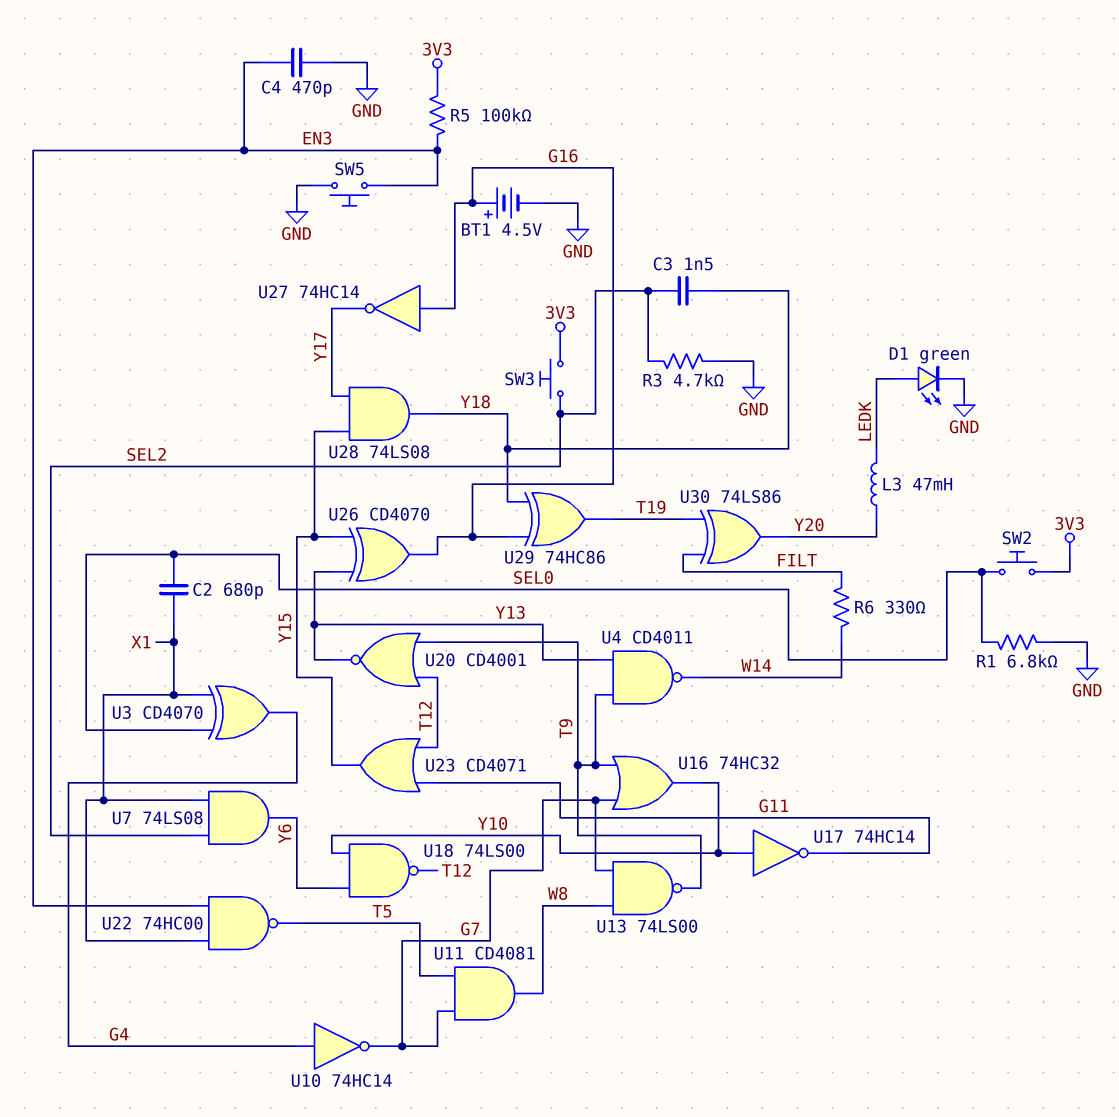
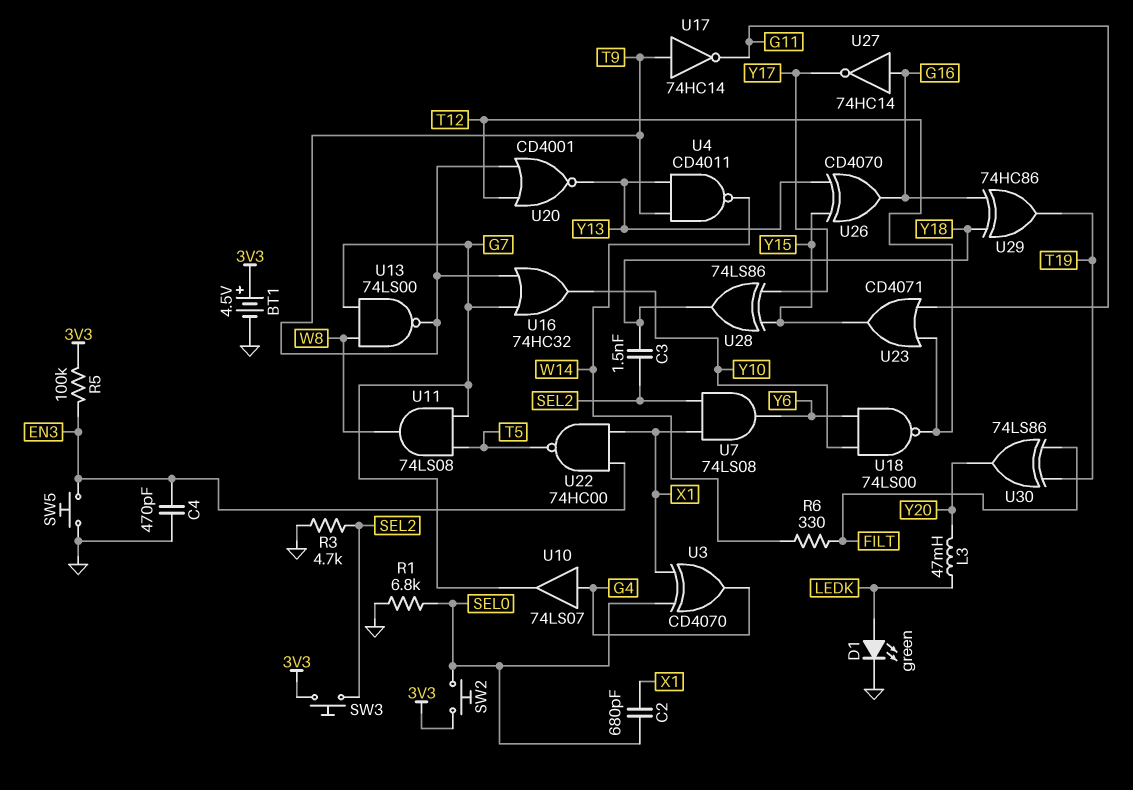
BT1: 4.5V (plus G16, minus GND) -> 4.5V (plus 3V3, minus GND)
U10: NOT 74HC14 (in G4, out G7) -> buffer 74LS07 (in G4, out G7)
U11: AND CD4081 (in G7, in T5, out W8) -> AND 74LS08 (in G7, in T5, out W8)
U17: NOT 74HC14 (in Y10, out G11) -> NOT 74HC14 (in T9, out G11)
U28: AND 74LS08 (in Y15, in Y17, out Y18) -> XOR 74LS86 (in Y15, in Y17, out Y18)

